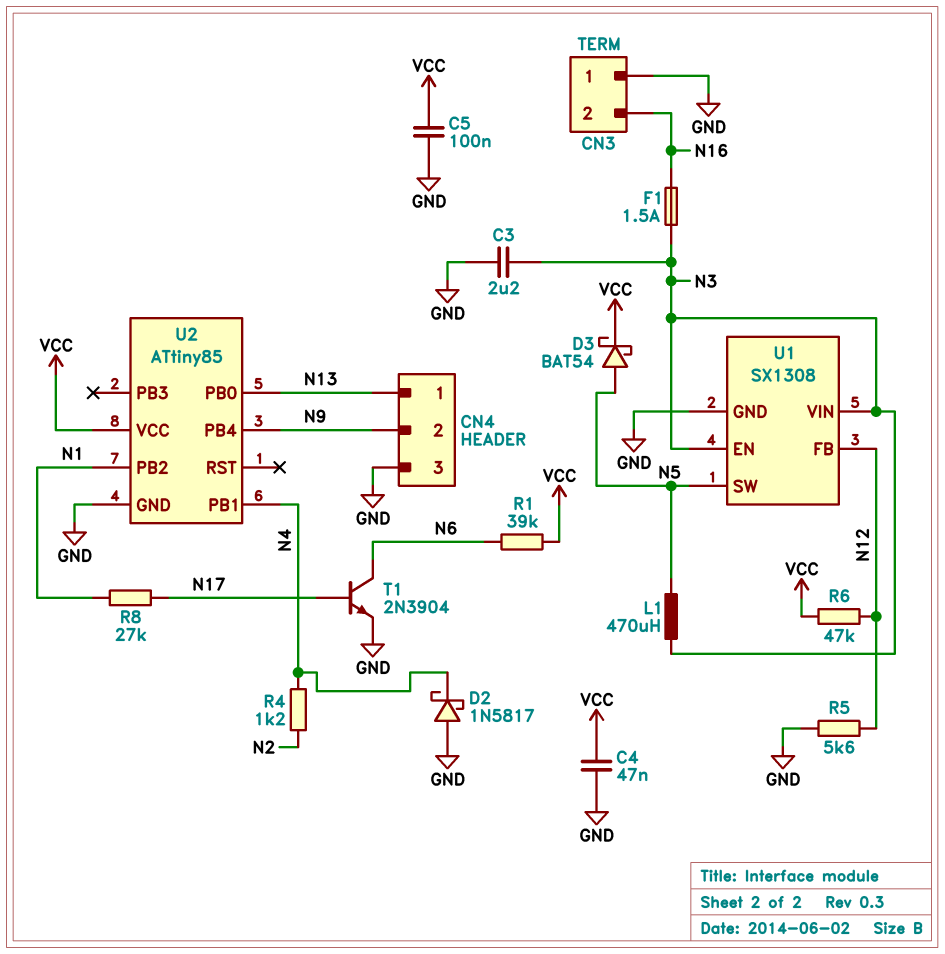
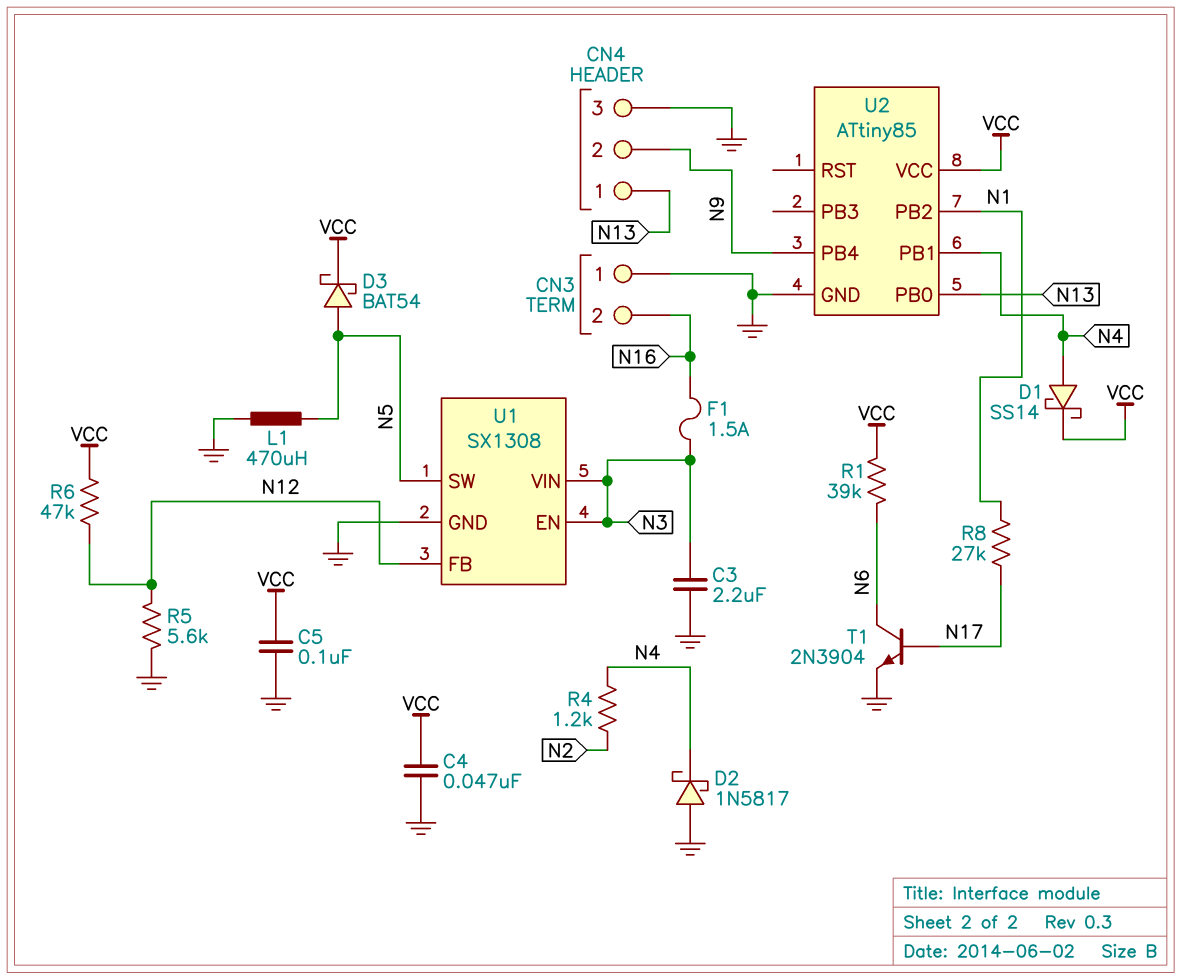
D1: none -> schottky SS14 (A N4, K VCC)
L1: 470uH (N3, N5) -> 470uH (GND, N5)

